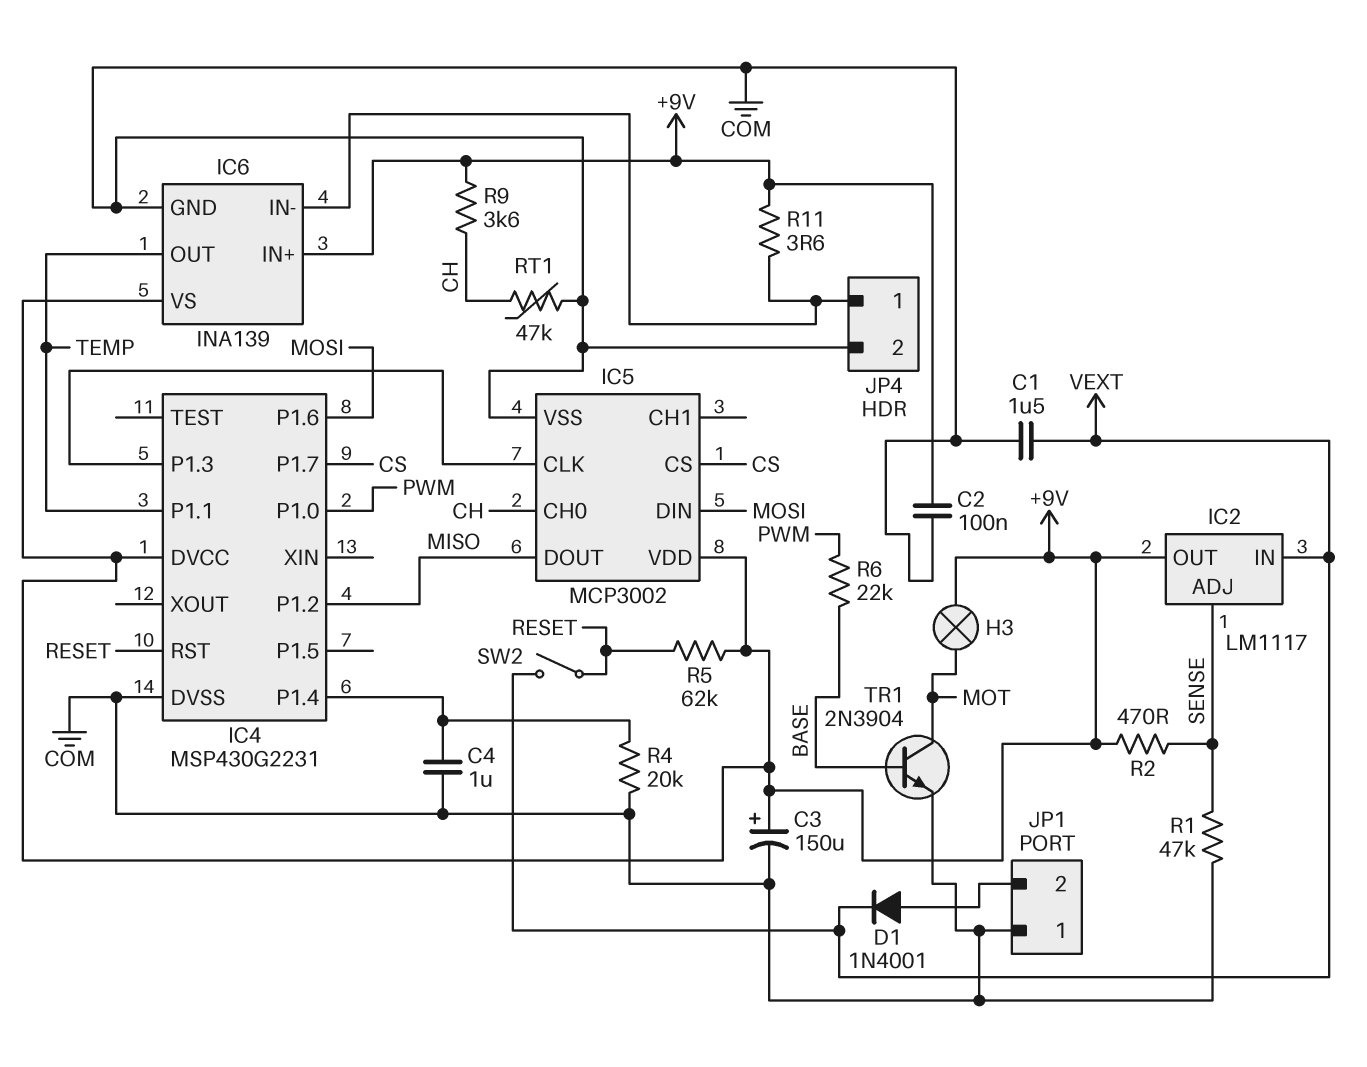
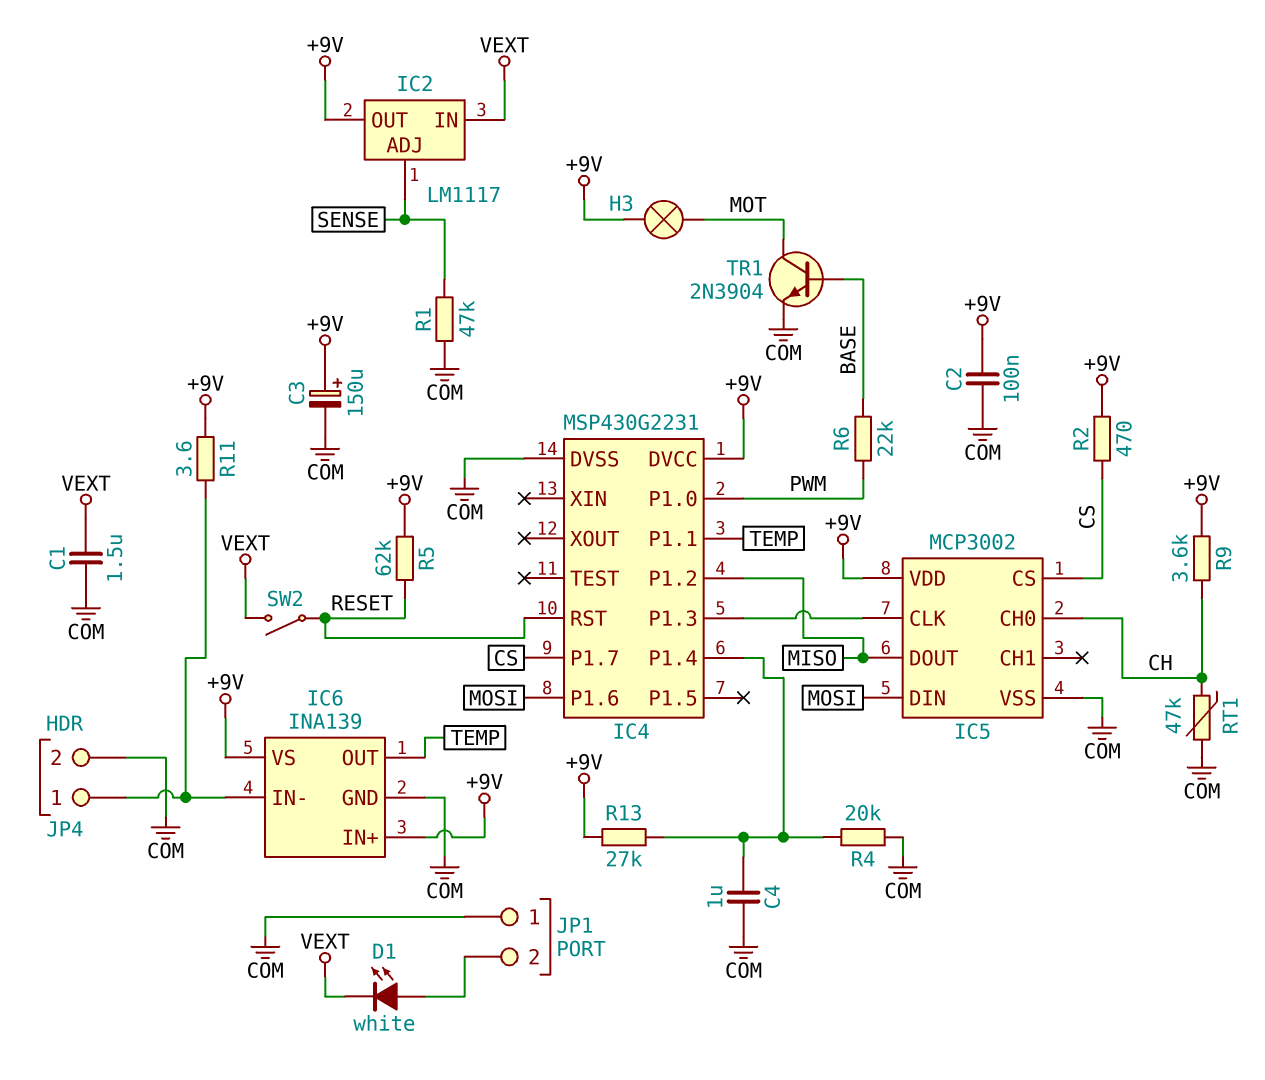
D1: diode 1N4001 (A JP1/2, K VEXT) -> LED white (A JP1/2, K VEXT)
R2: 470 (+9V, SENSE) -> 470 (+9V, CS)
R13: none -> 27k (+9V, IC4/P1.4)

